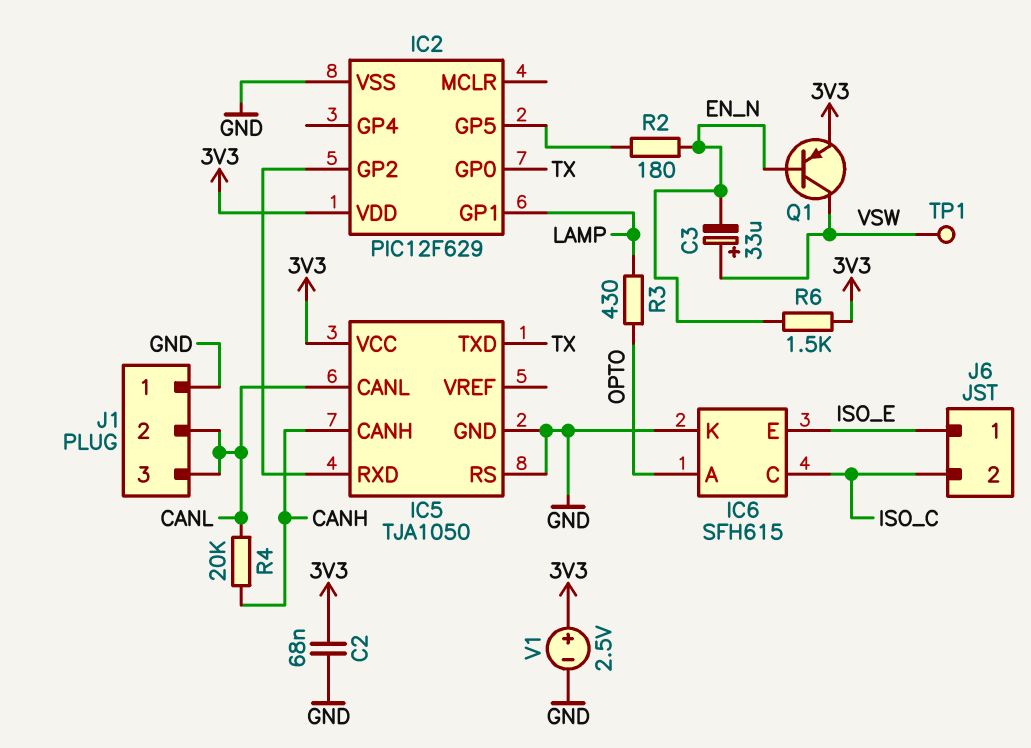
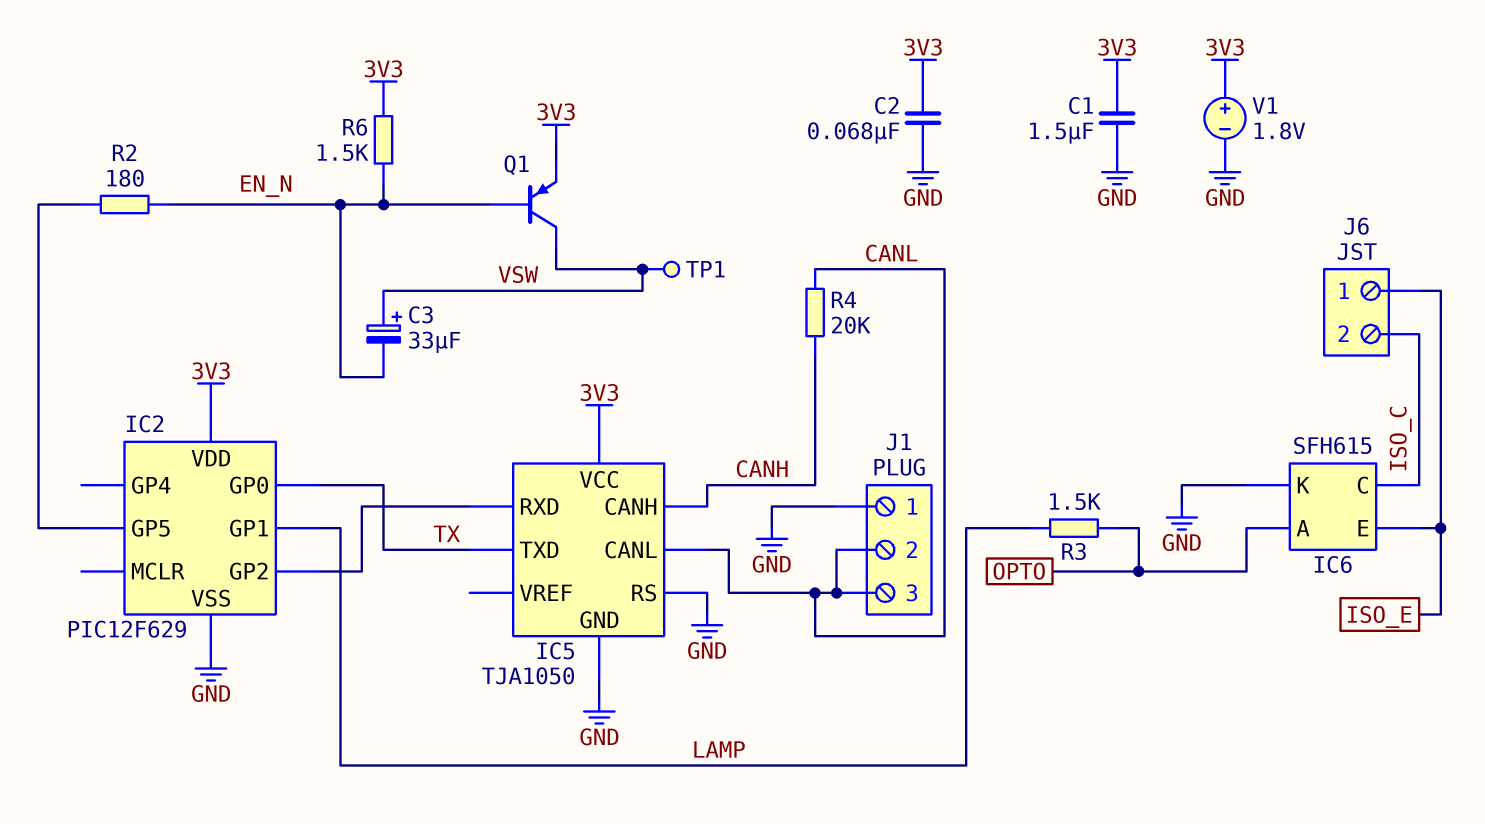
C1: none -> 1.5uF (3V3, GND)
R3: 430 (LAMP, OPTO) -> 1.5k (LAMP, OPTO)
V1: 2.5V (plus 3V3, minus GND) -> 1.8V (plus 3V3, minus GND)

